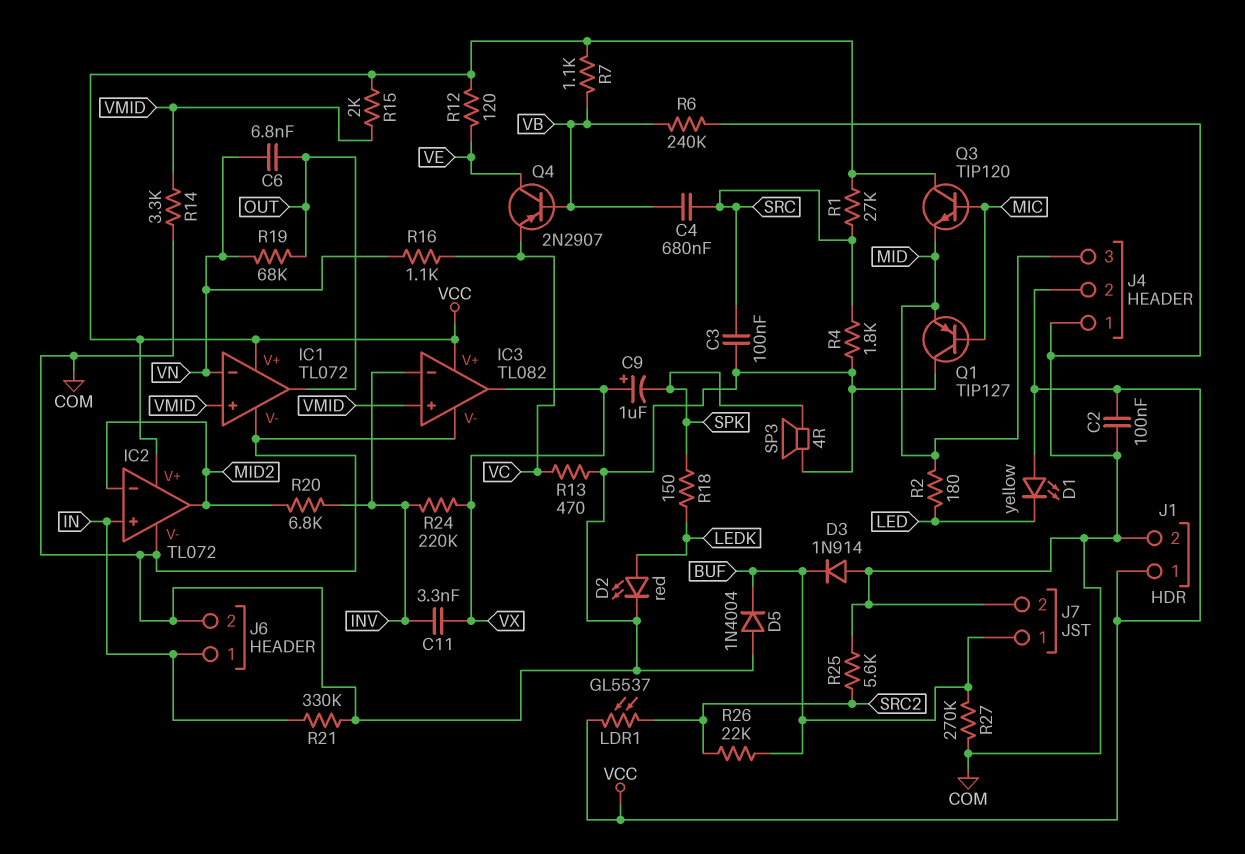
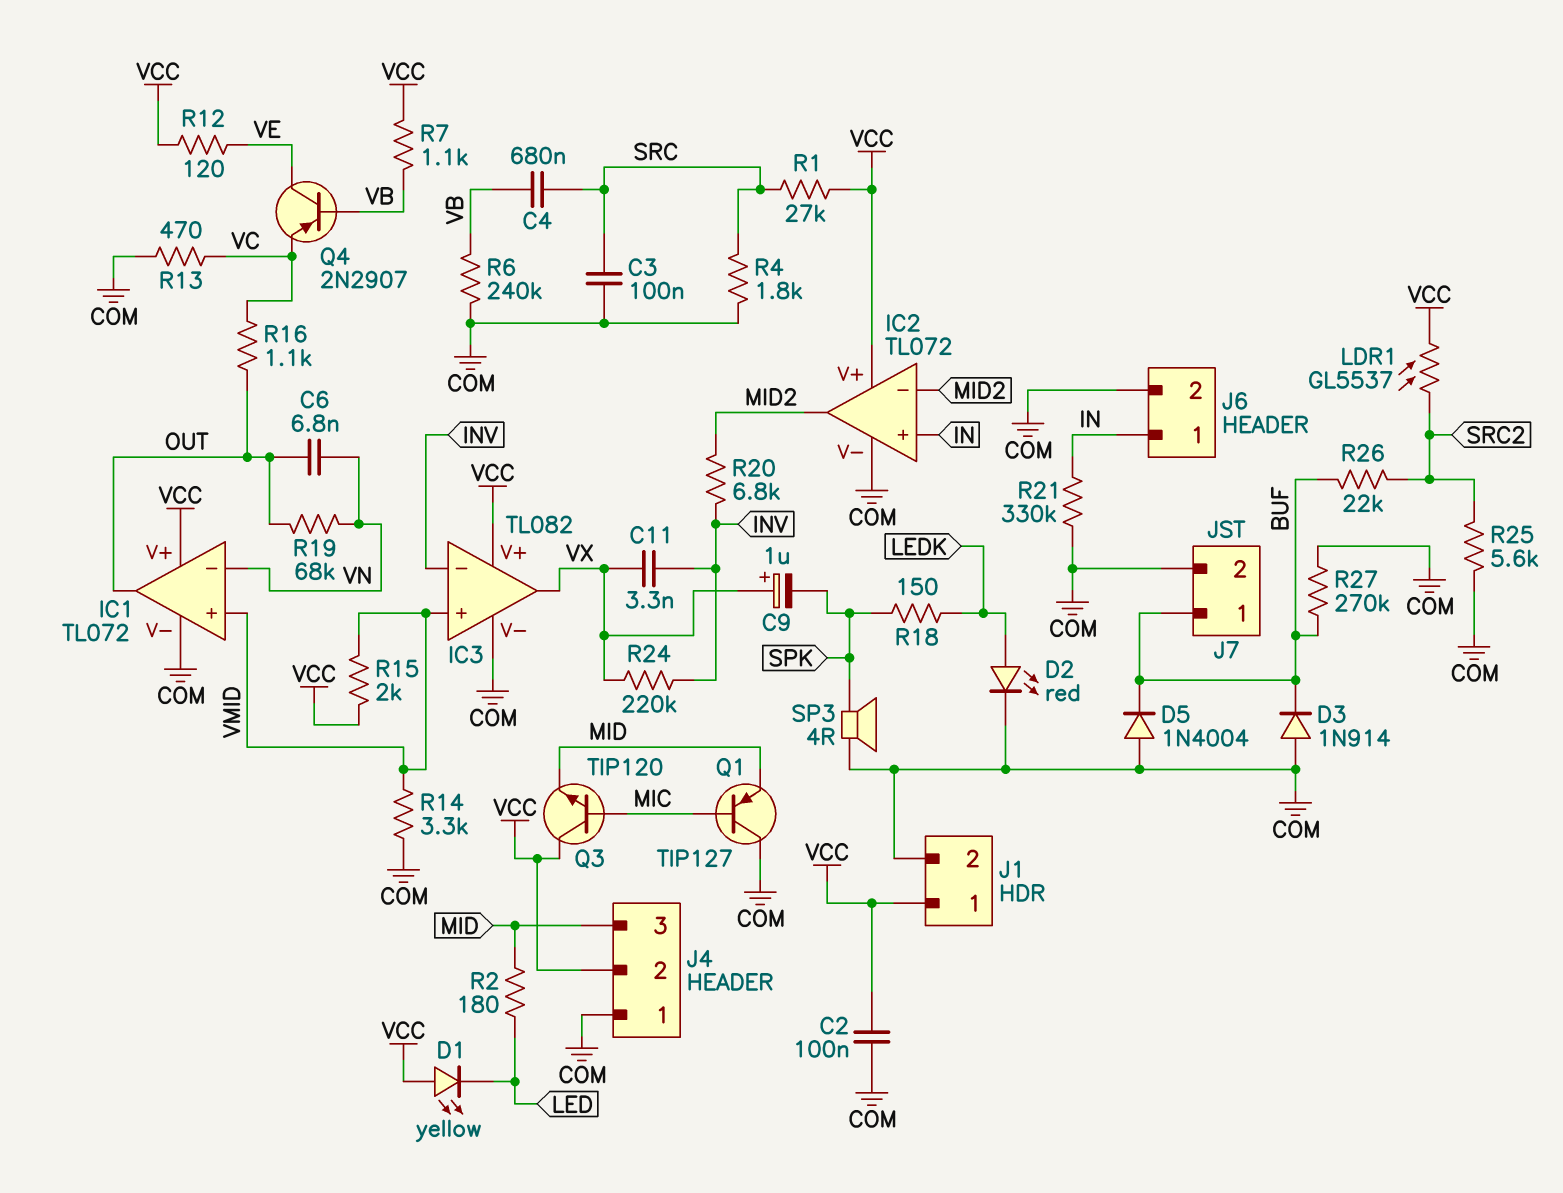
R16: 1.1k (VC, VN) -> 1.1k (OUT, VC)

